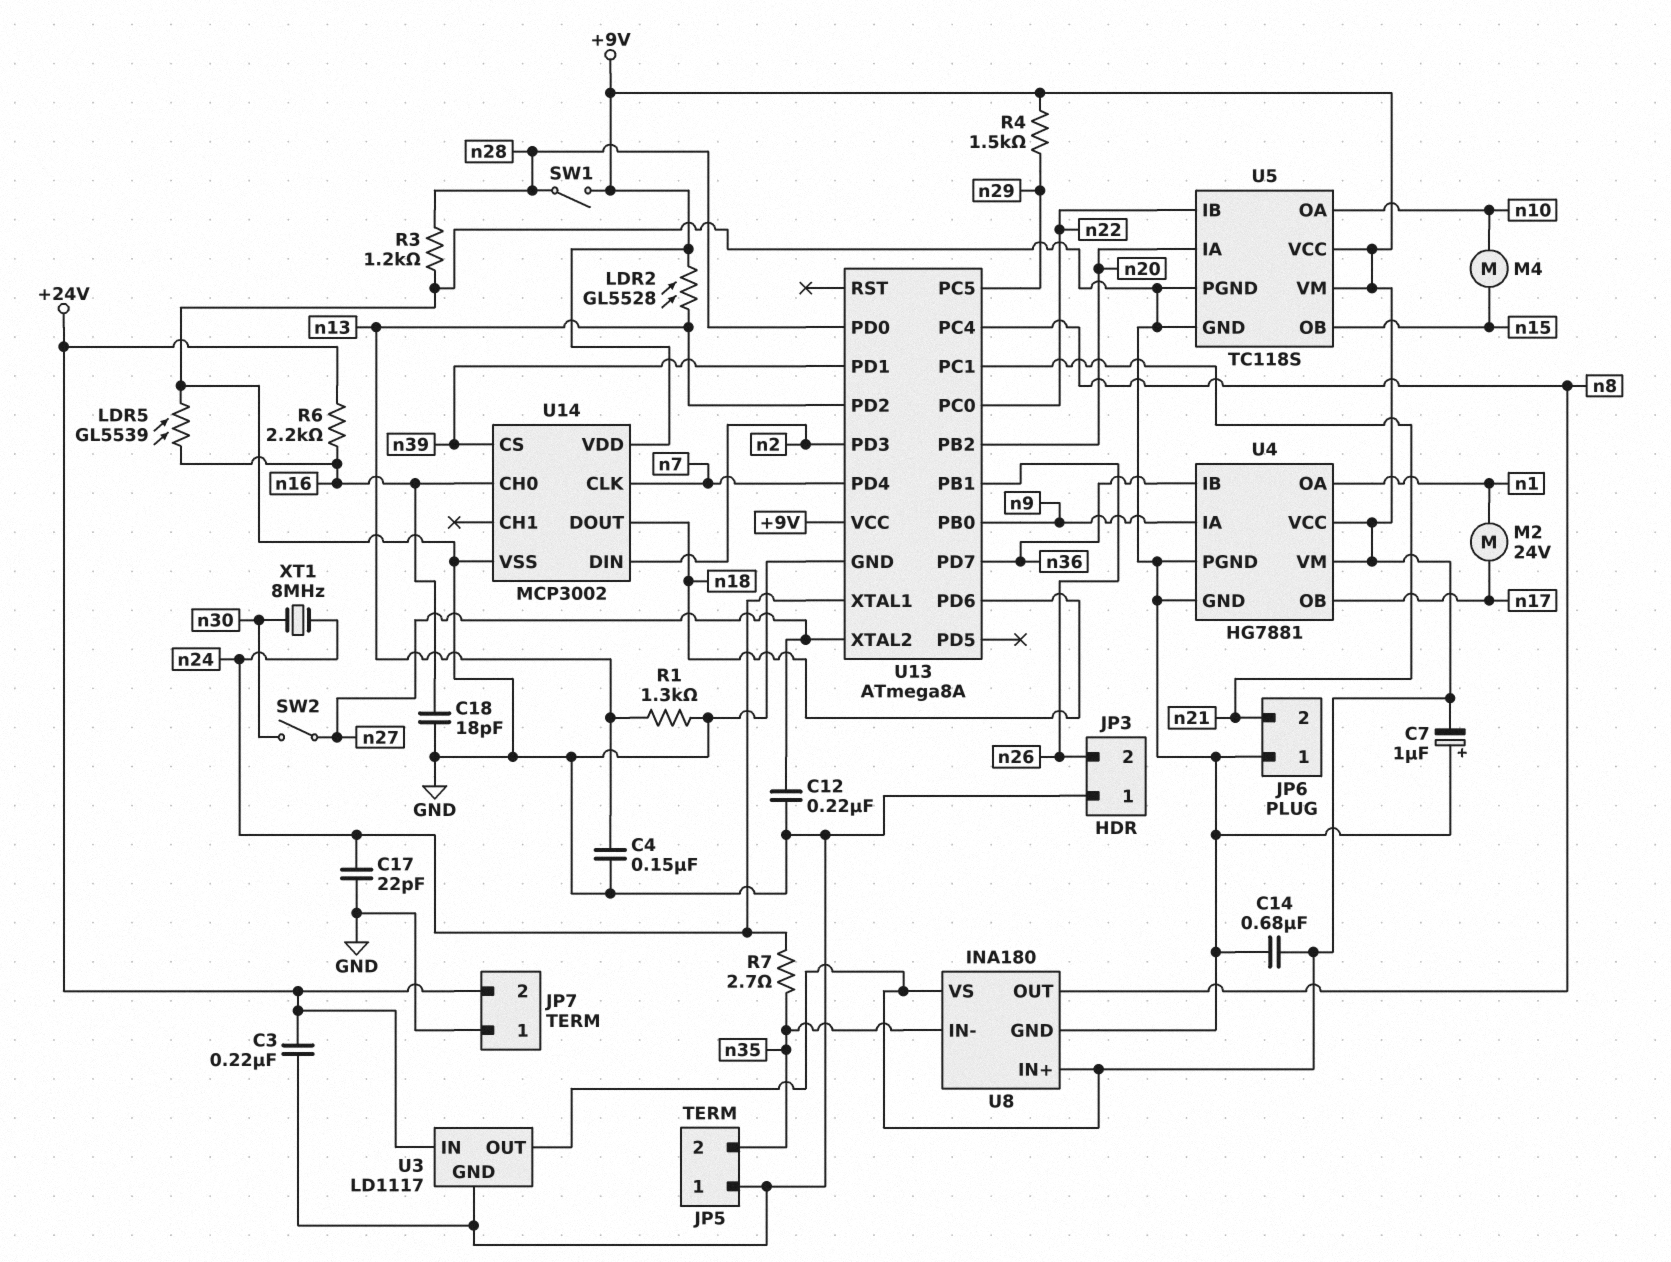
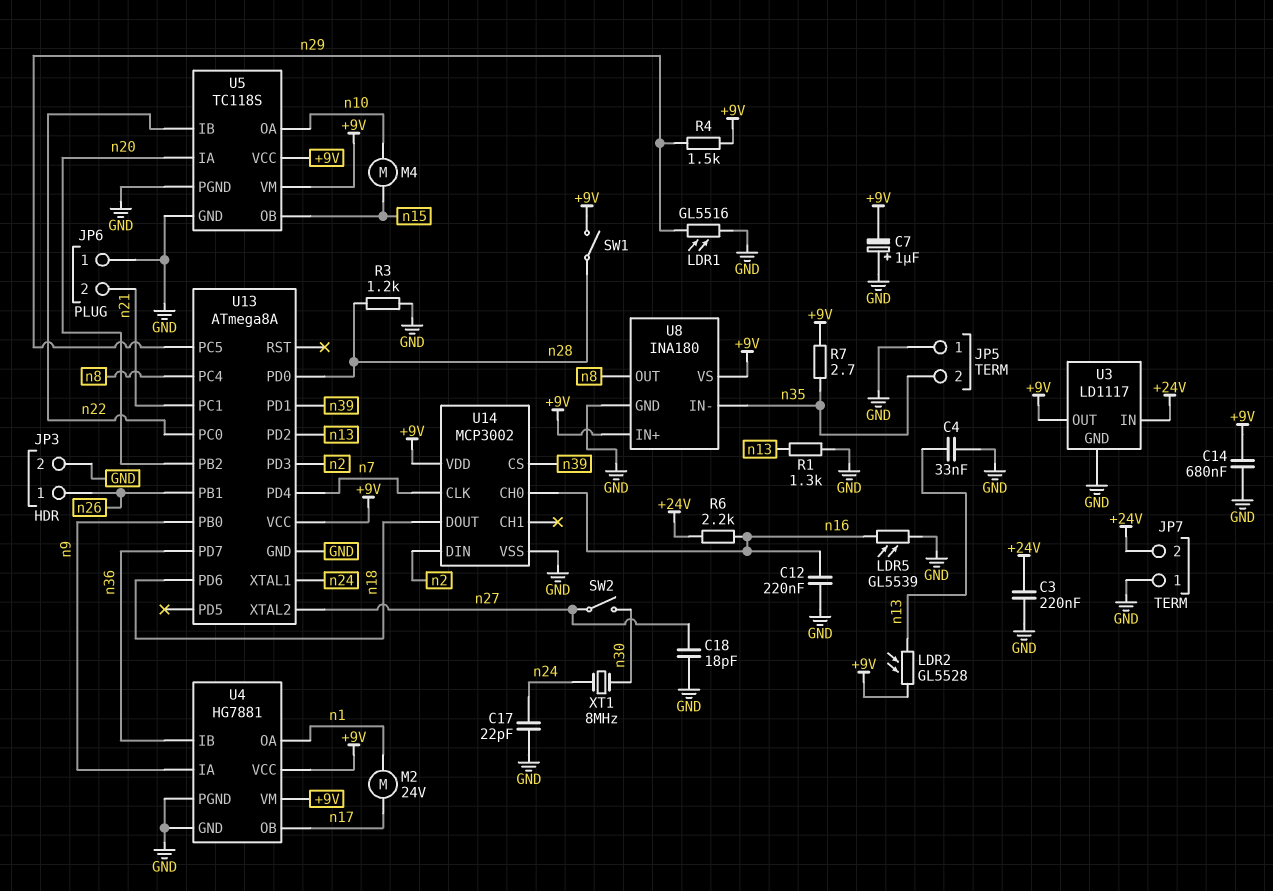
C4: 150nF (GND, n13) -> 33nF (GND, n13)
C12: 220nF (GND, n27) -> 220nF (GND, n16)
C18: 18pF (GND, n16) -> 18pF (GND, n27)
JP3 pin 1: GND -> n26
JP3 pin 2: n26 -> GND
LDR1: none -> GL5516 (GND, n29)
R7: 2.7 (n24, n35) -> 2.7 (+9V, n35)

